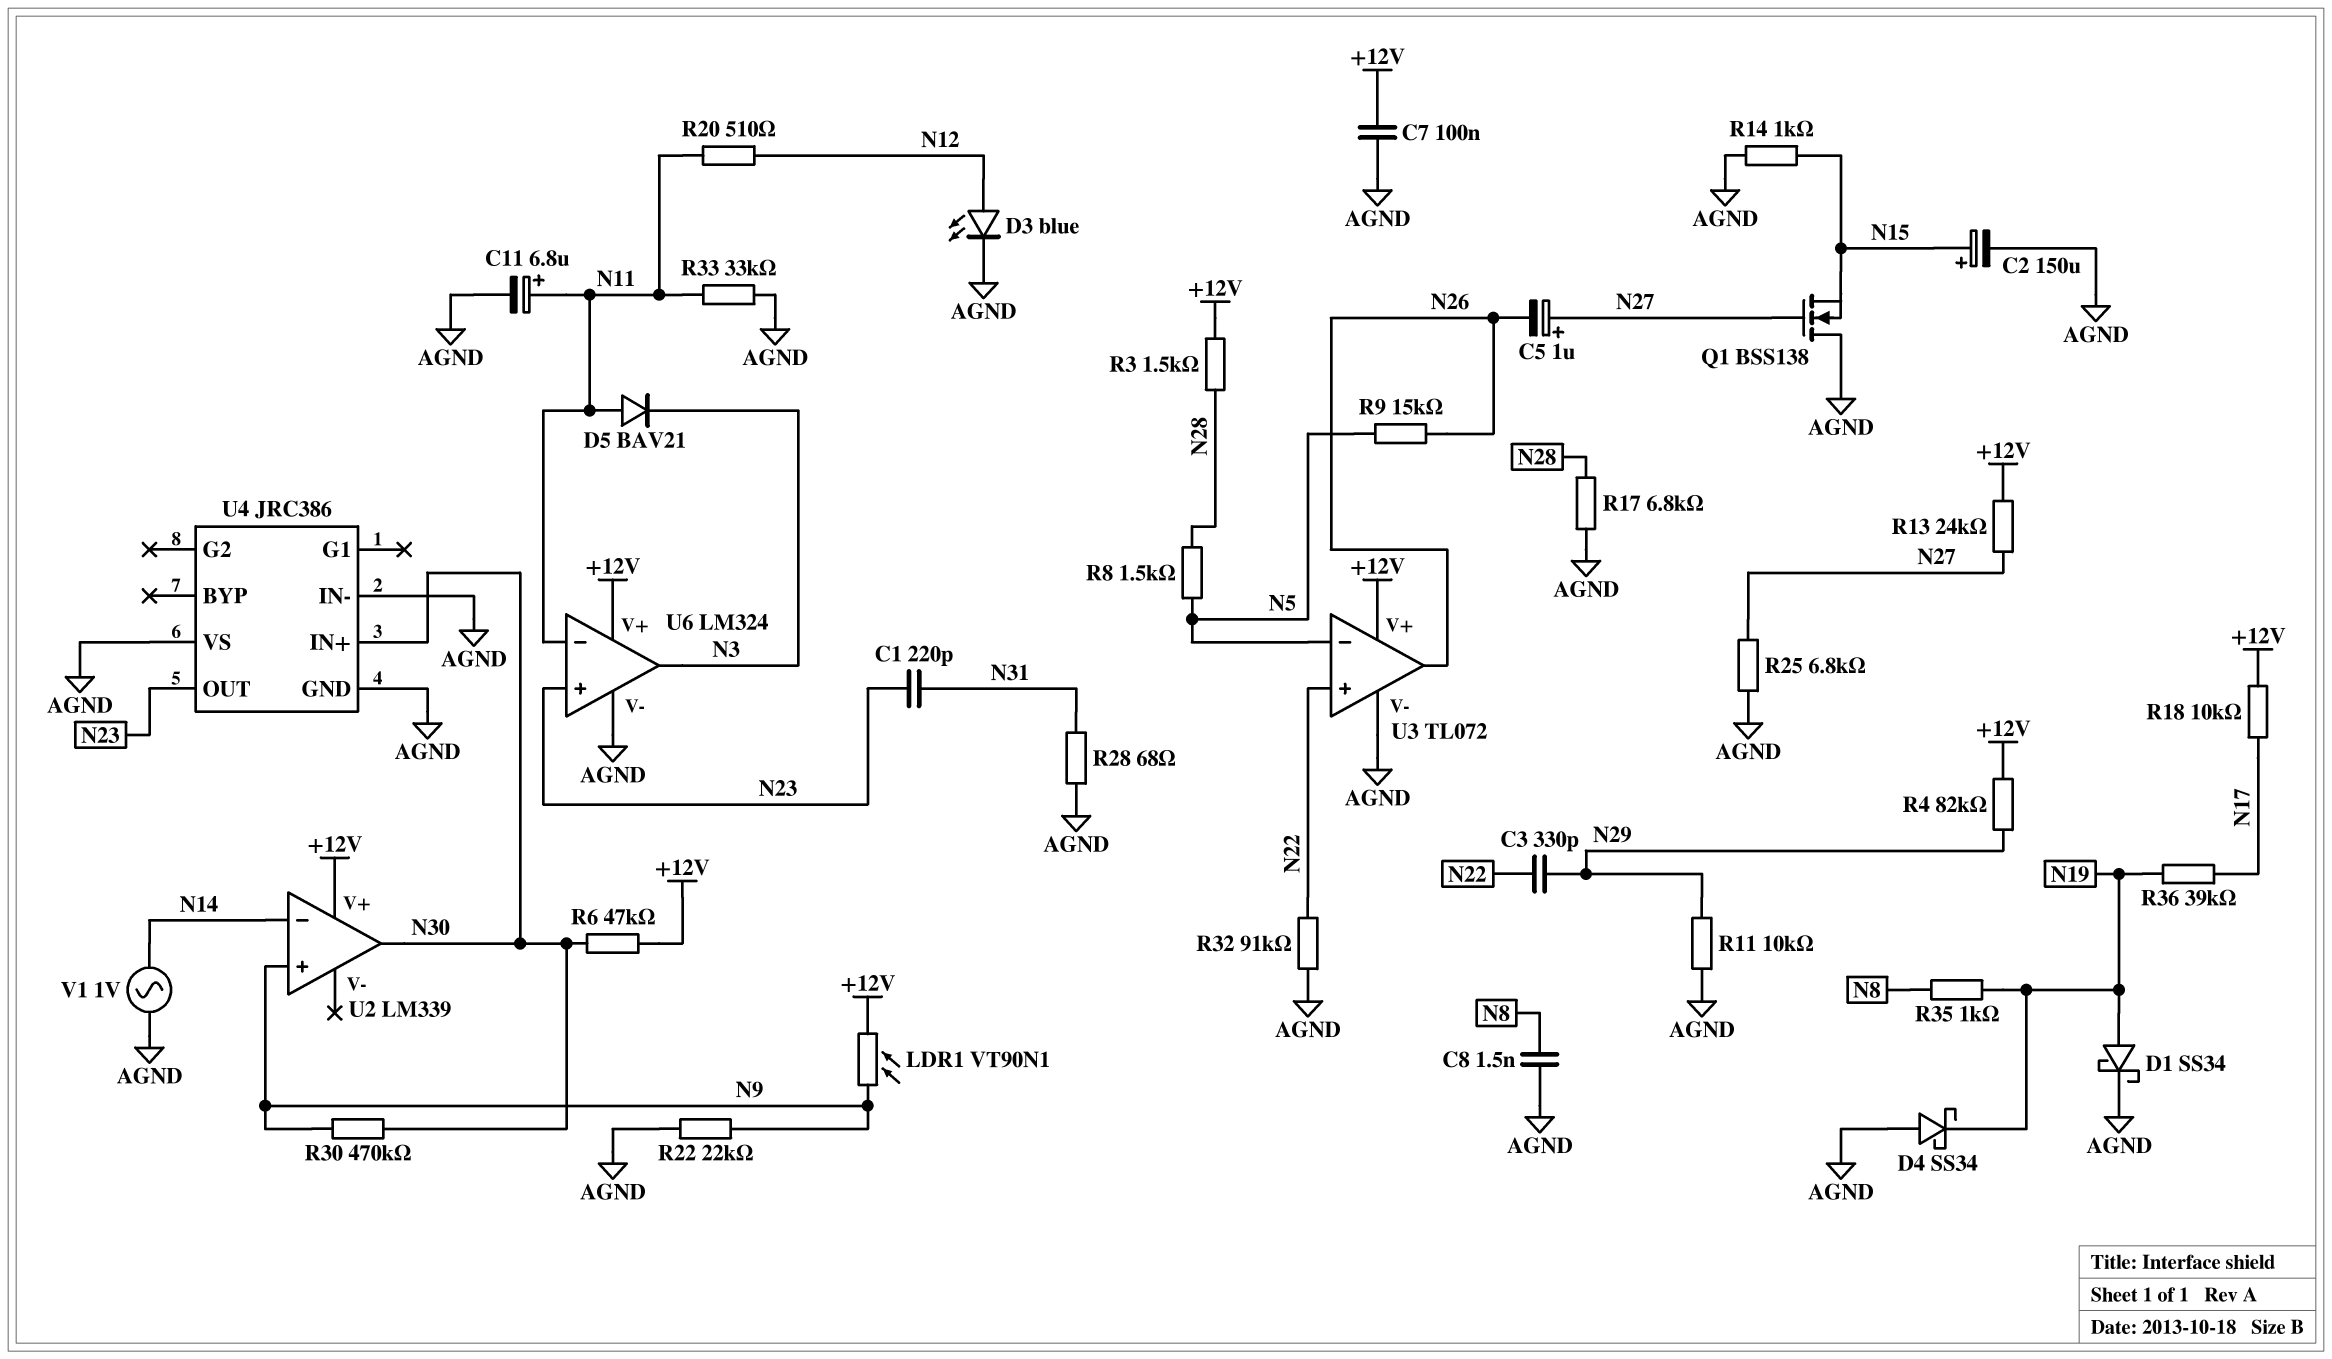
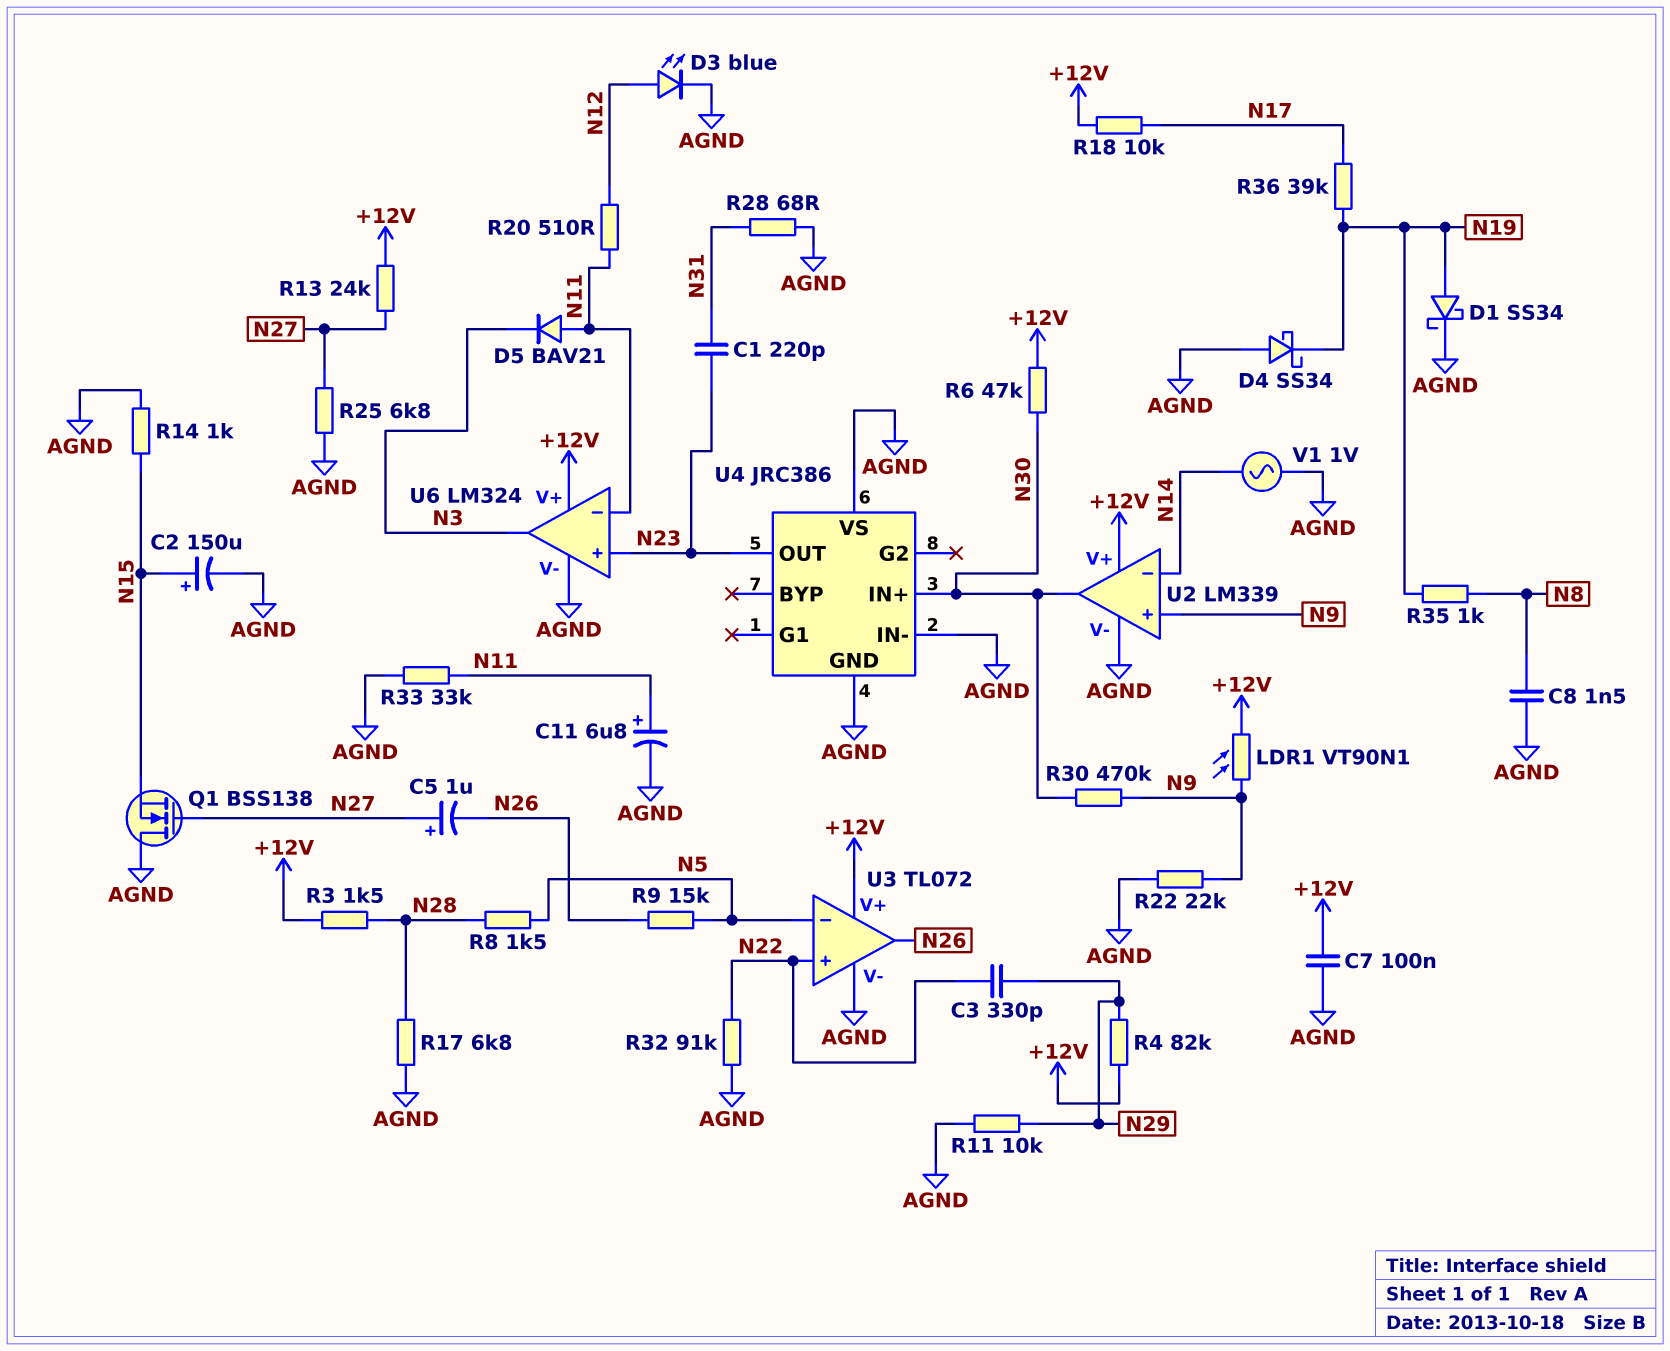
U2 pin V-: none -> AGND

